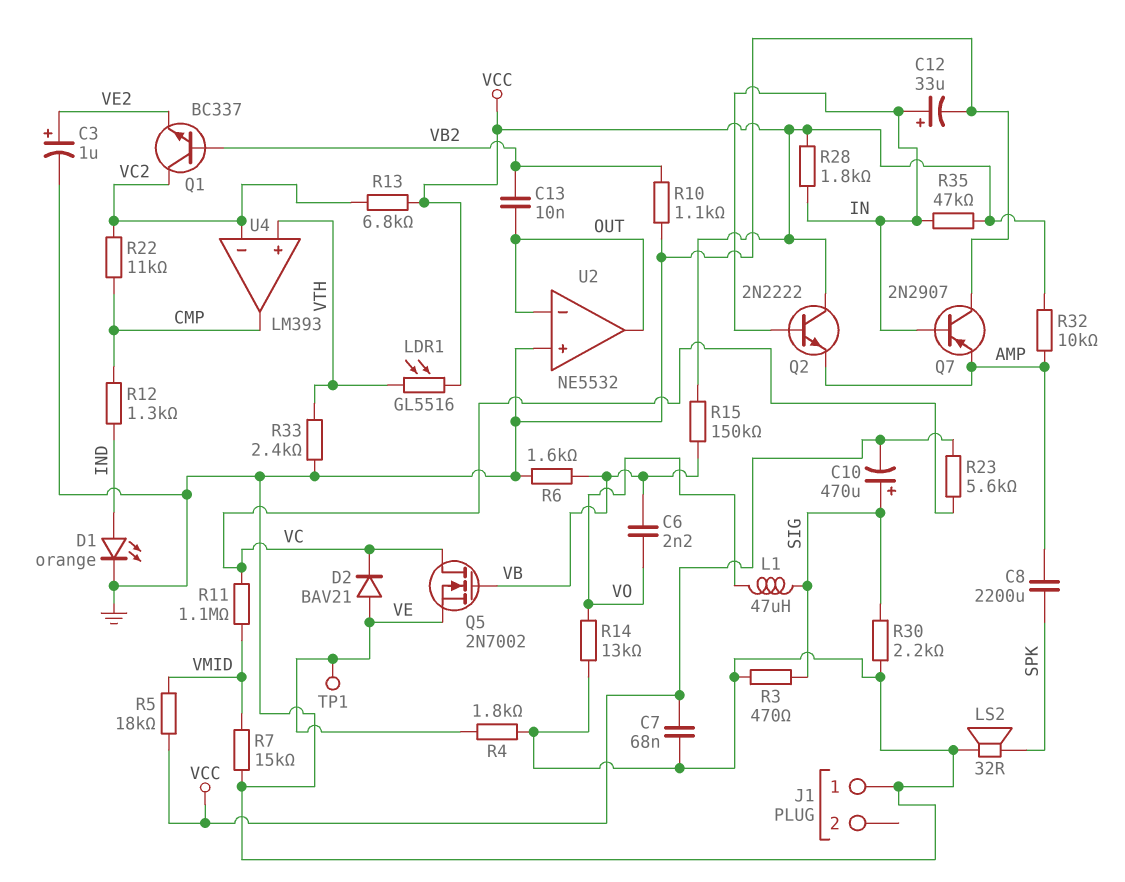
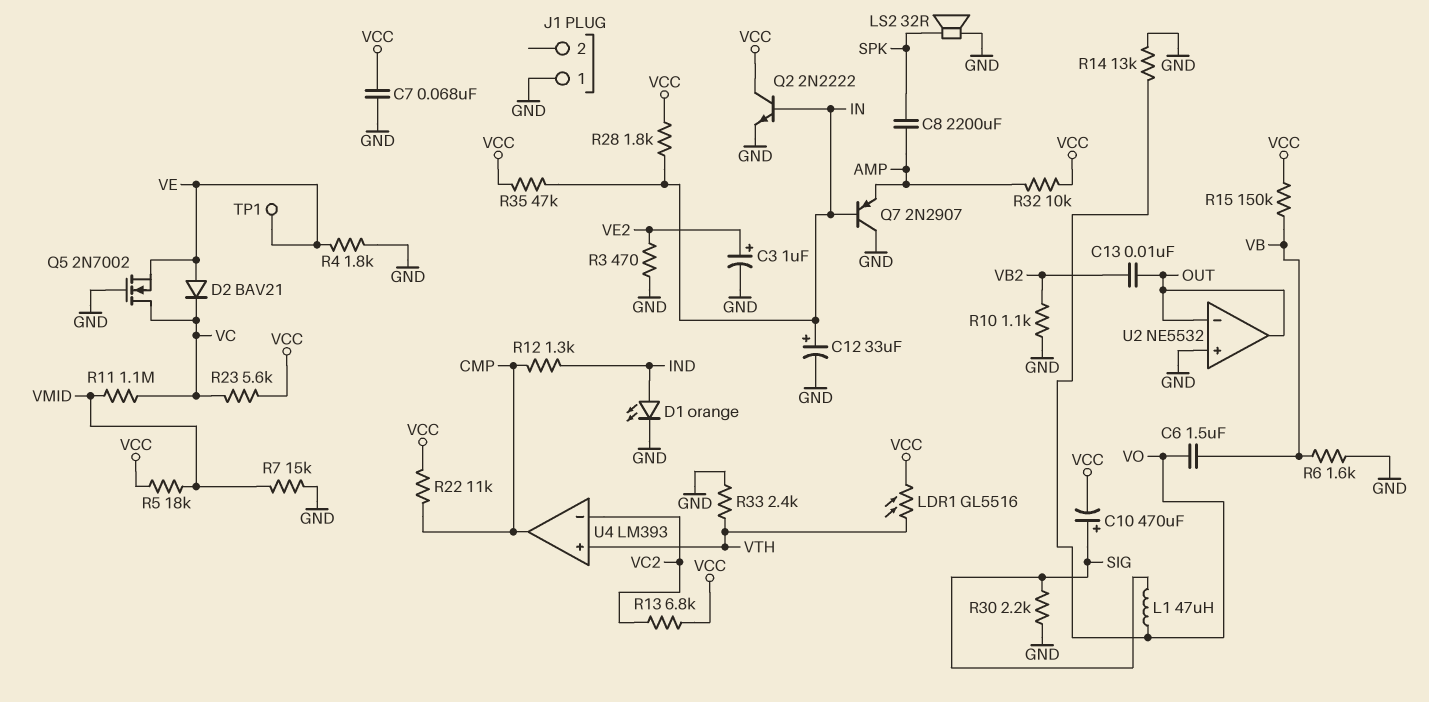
C6: 2.2nF (VB, VO) -> 1.5uF (VB, VO)
Q1: NPN BC337 (B VB2, C VC2, E VE2) -> none
Q2: NPN 2N2222 (B IN, C VCC, E AMP) -> NPN 2N2222 (B IN, C VCC, E GND)
Q5: NMOS 2N7002 (G VB, D VC, S VE) -> NMOS 2N7002 (G GND, D VC, S VE)
R3: 470 (GND, SIG) -> 470 (GND, VE2)
R22: 11k (CMP, VC2) -> 11k (CMP, VCC)

